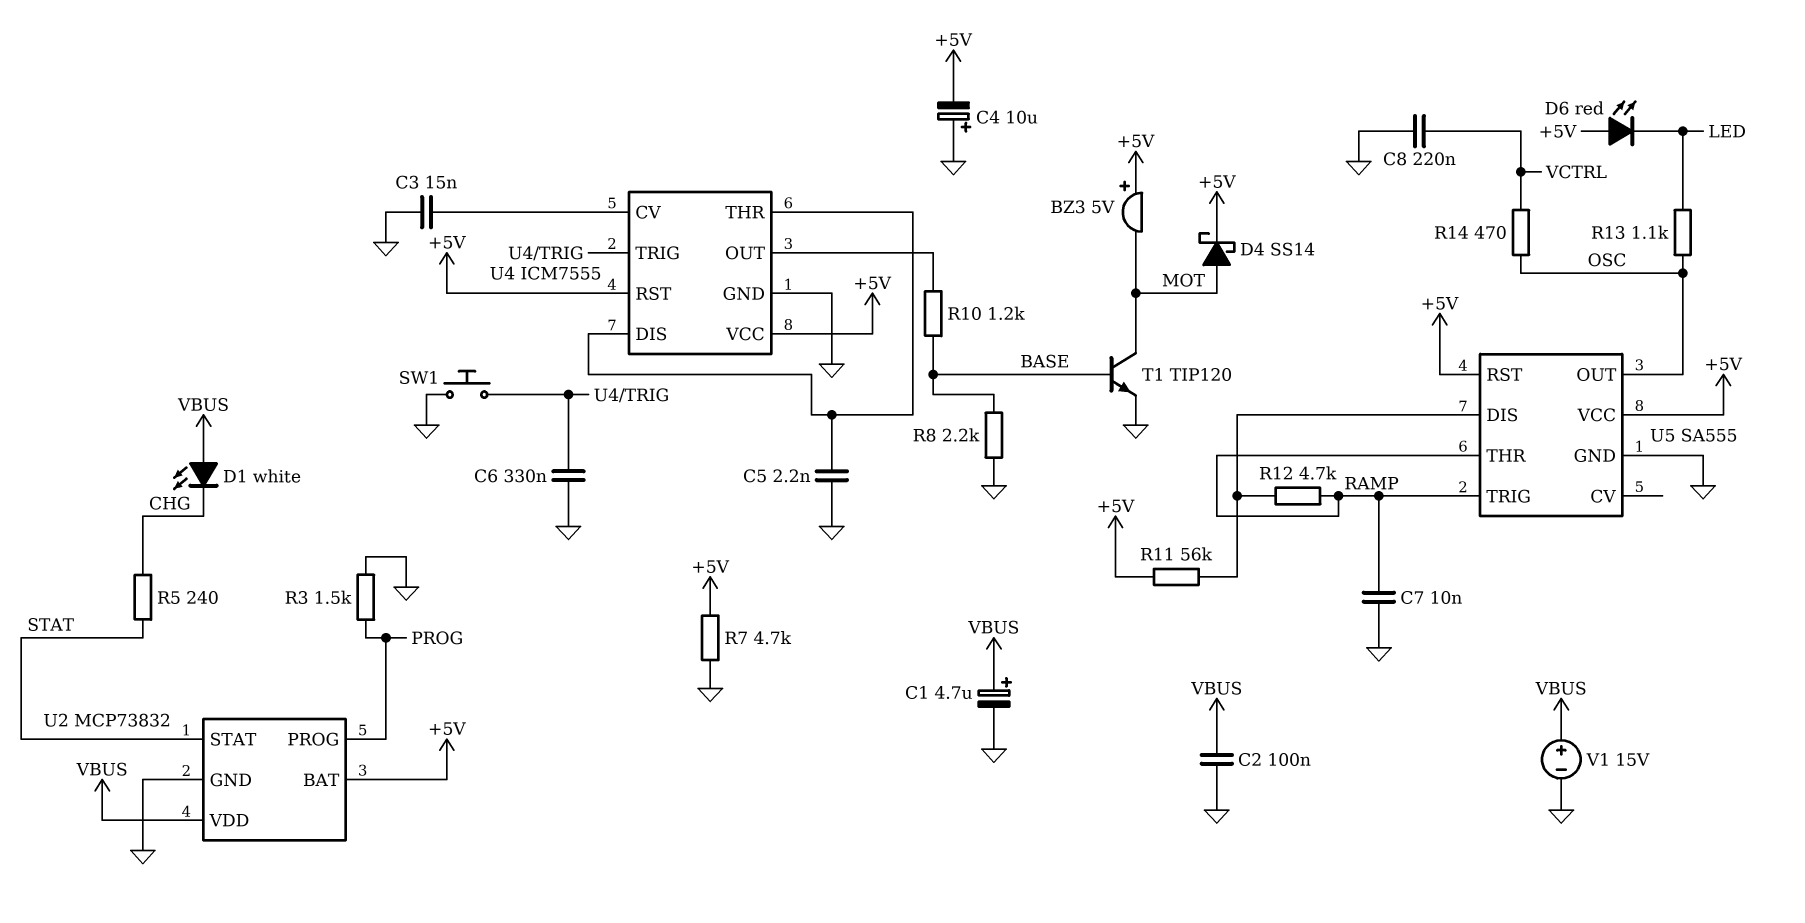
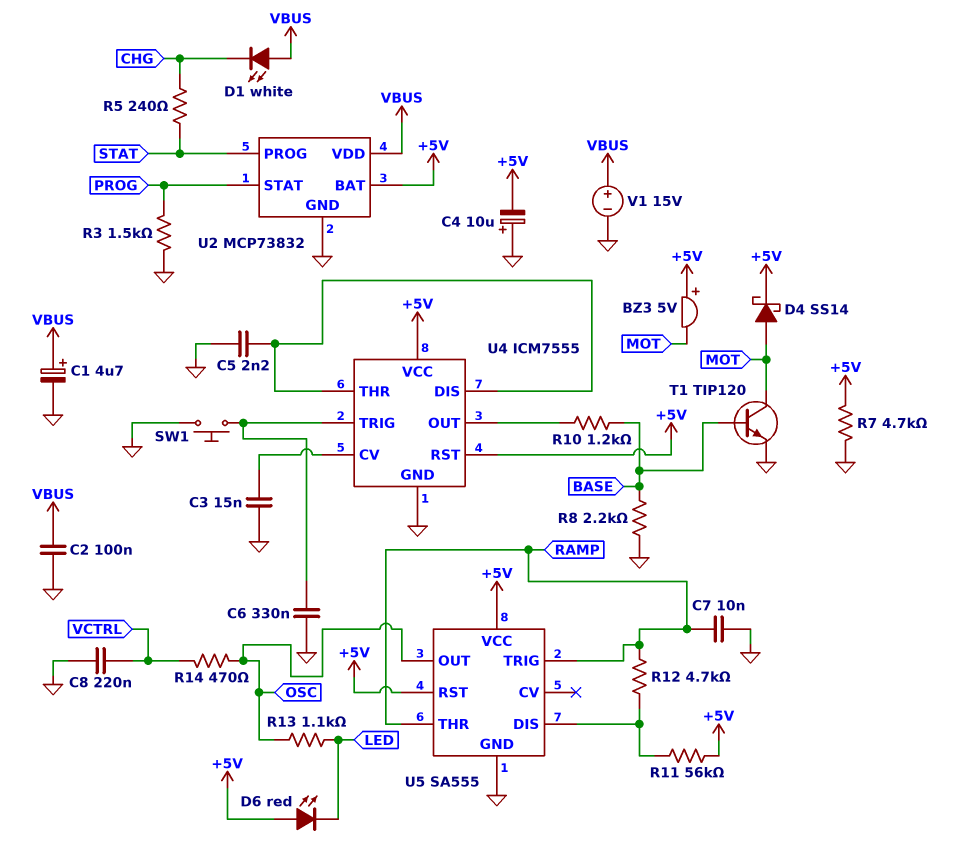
U2 pin PROG: PROG -> STAT
U2 pin STAT: STAT -> PROG

